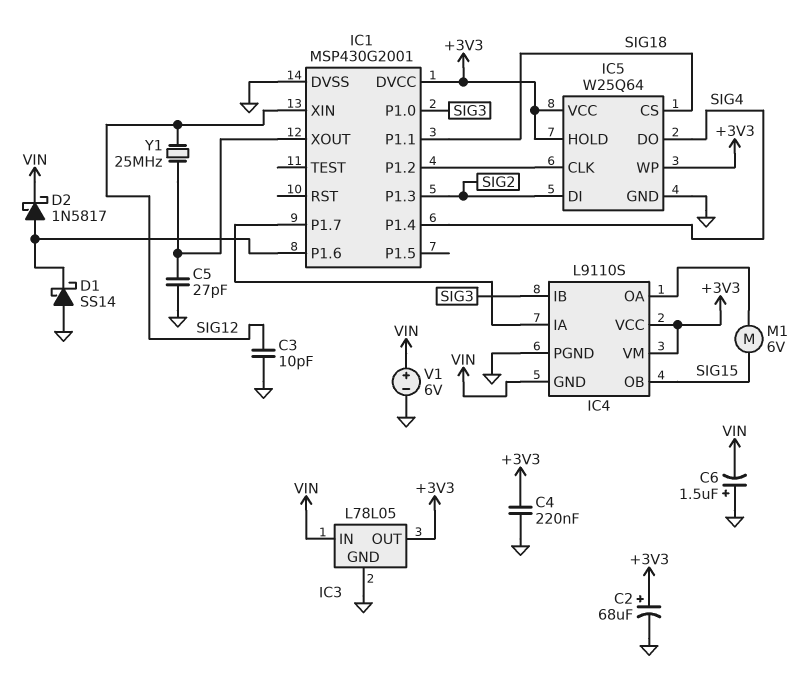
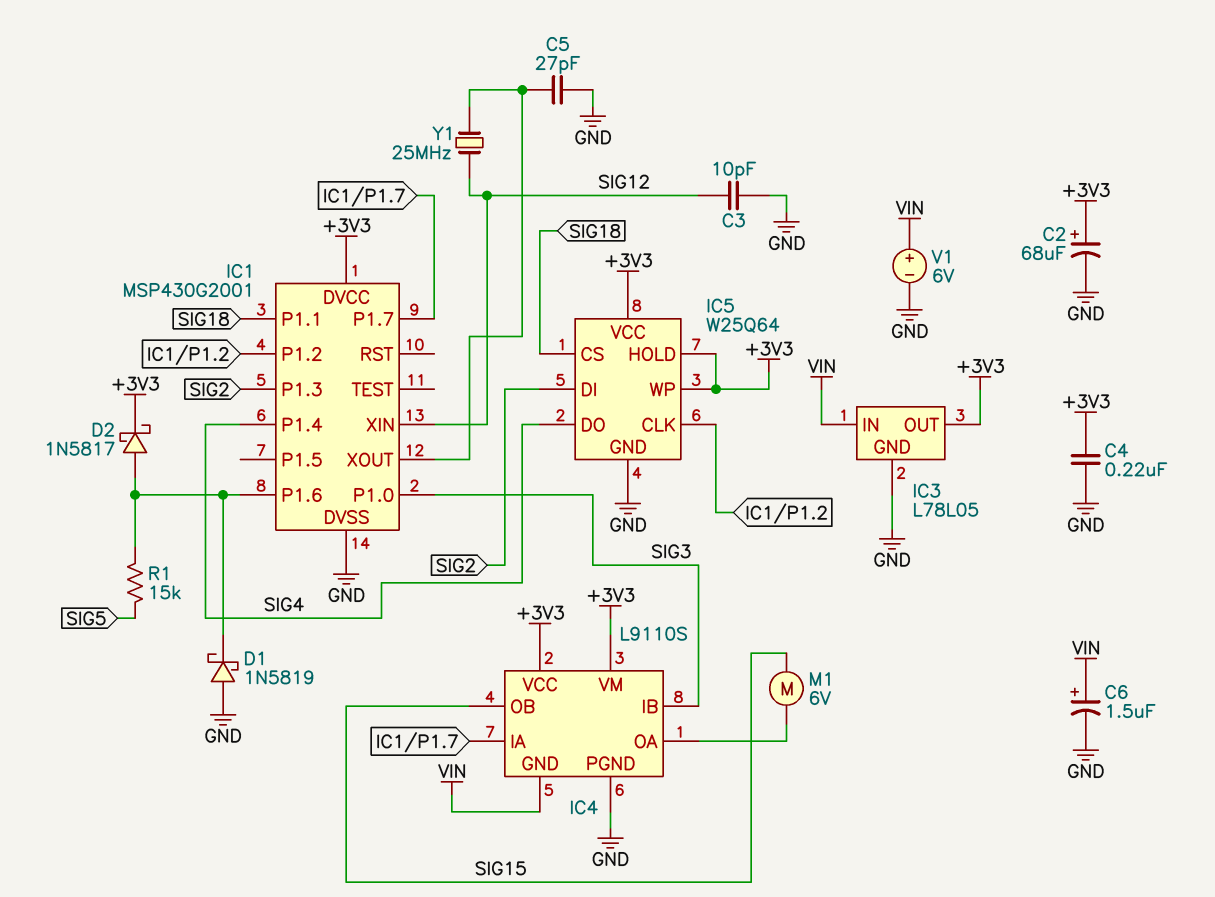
C6: 1.5uF (plus GND, minus VIN) -> 1.5uF (plus VIN, minus GND)
D1: schottky SS14 (A GND, K IC1/P1.6) -> schottky 1N5819 (A GND, K IC1/P1.6)
D2: schottky 1N5817 (A IC1/P1.6, K VIN) -> schottky 1N5817 (A IC1/P1.6, K +3V3)
R1: none -> 15k (IC1/P1.6, SIG5)

